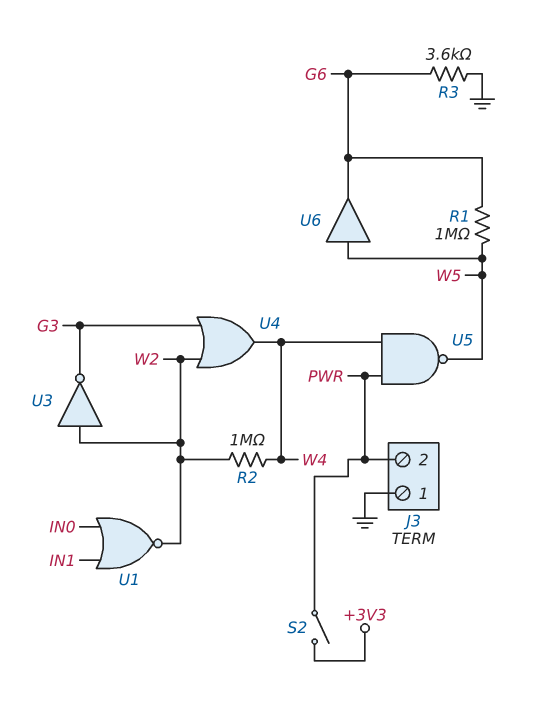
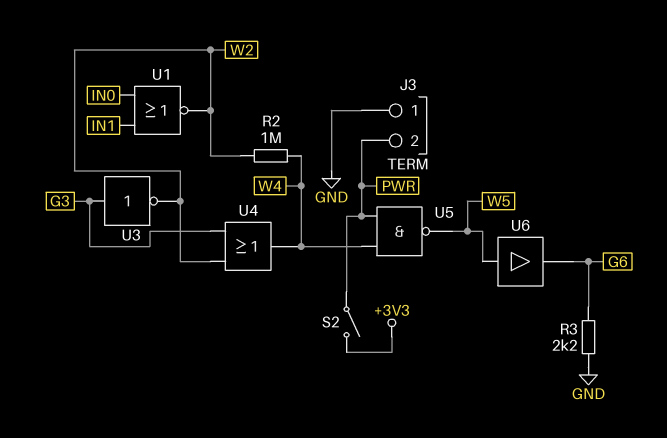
R1: 1M (G6, W5) -> none
R3: 3.6k (G6, GND) -> 2.2k (G6, GND)
U3: NOT (in W2, out G3) -> NOT (in G3, out W2)

